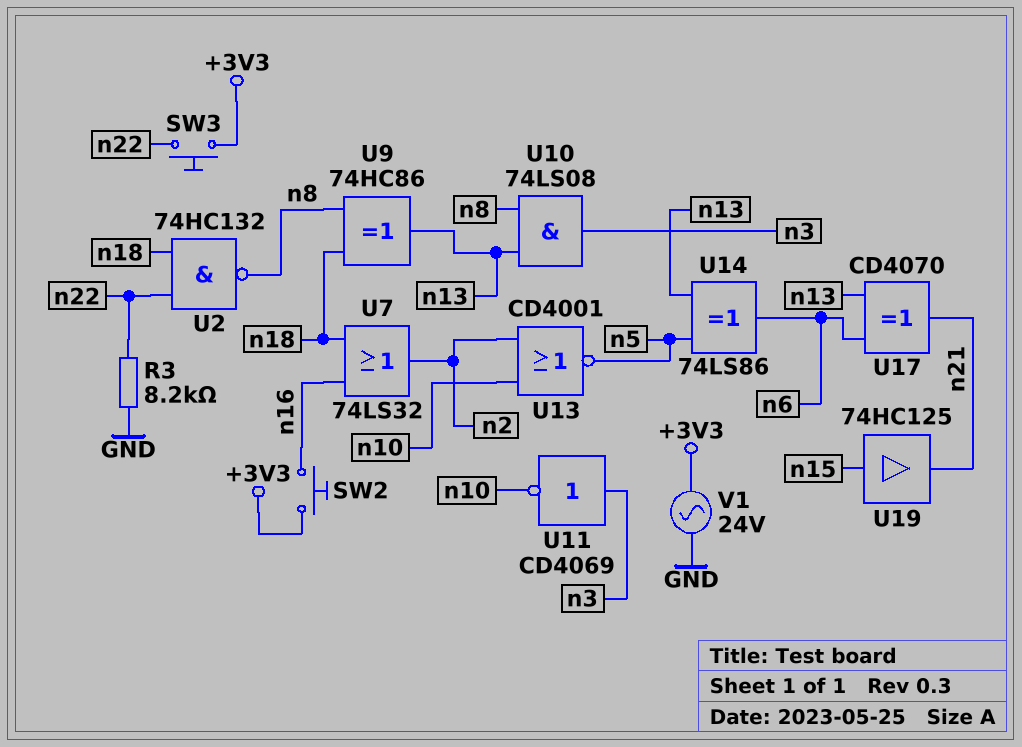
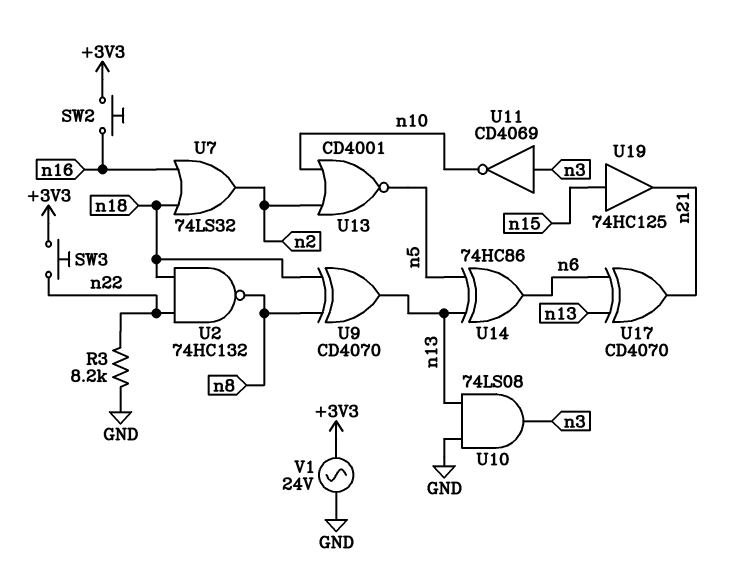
U9: XOR 74HC86 (in n8, in n18, out n13) -> XOR CD4070 (in n8, in n18, out n13)
U10: AND 74LS08 (in n8, in n13, out n3) -> AND 74LS08 (in GND, in n13, out n3)
U14: XOR 74LS86 (in n5, in n13, out n6) -> XOR 74HC86 (in n5, in n13, out n6)

